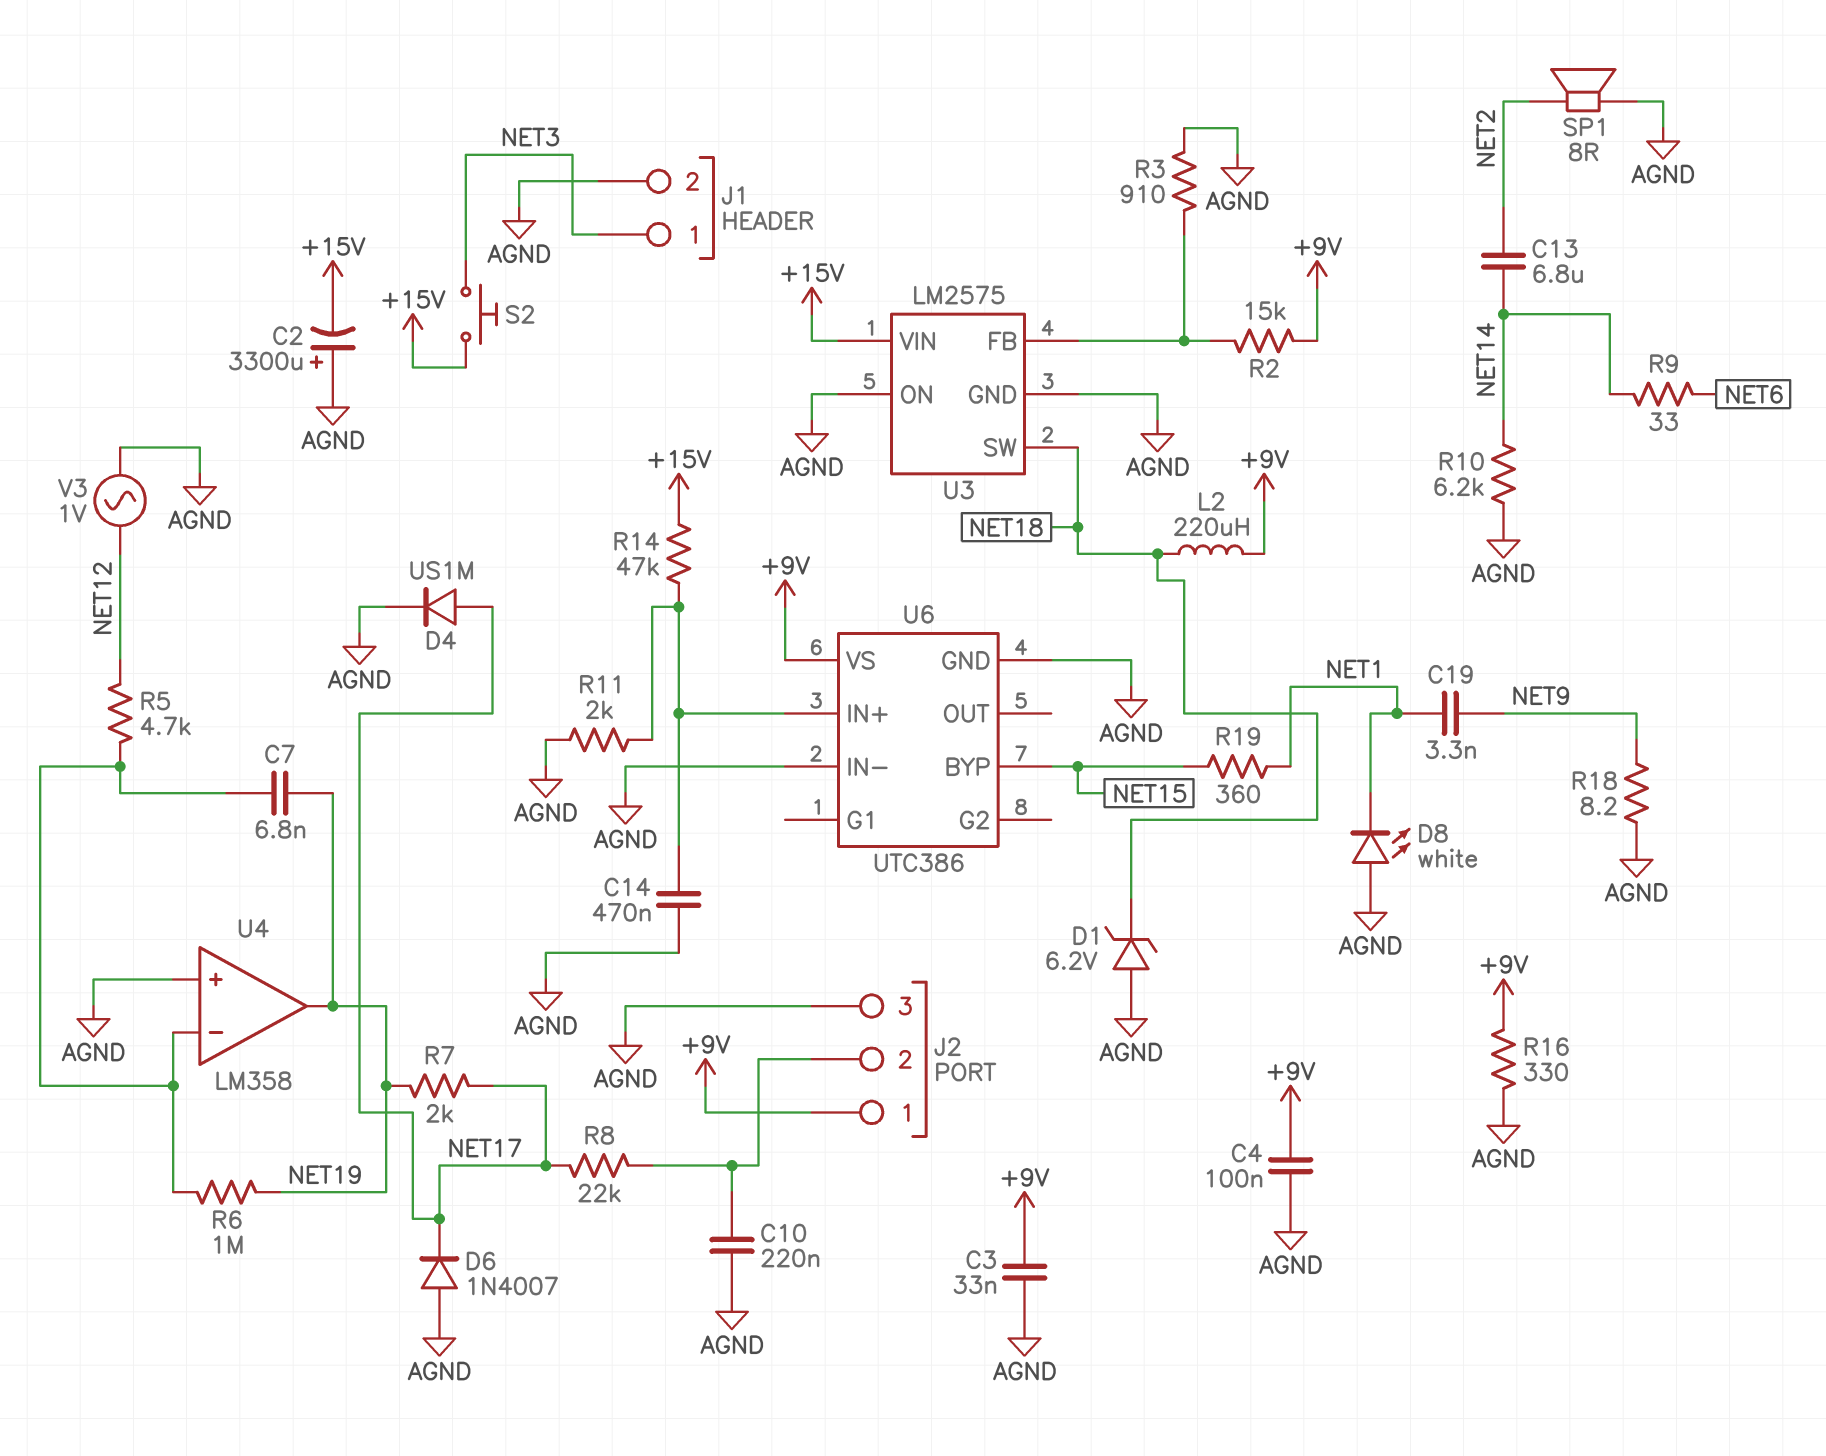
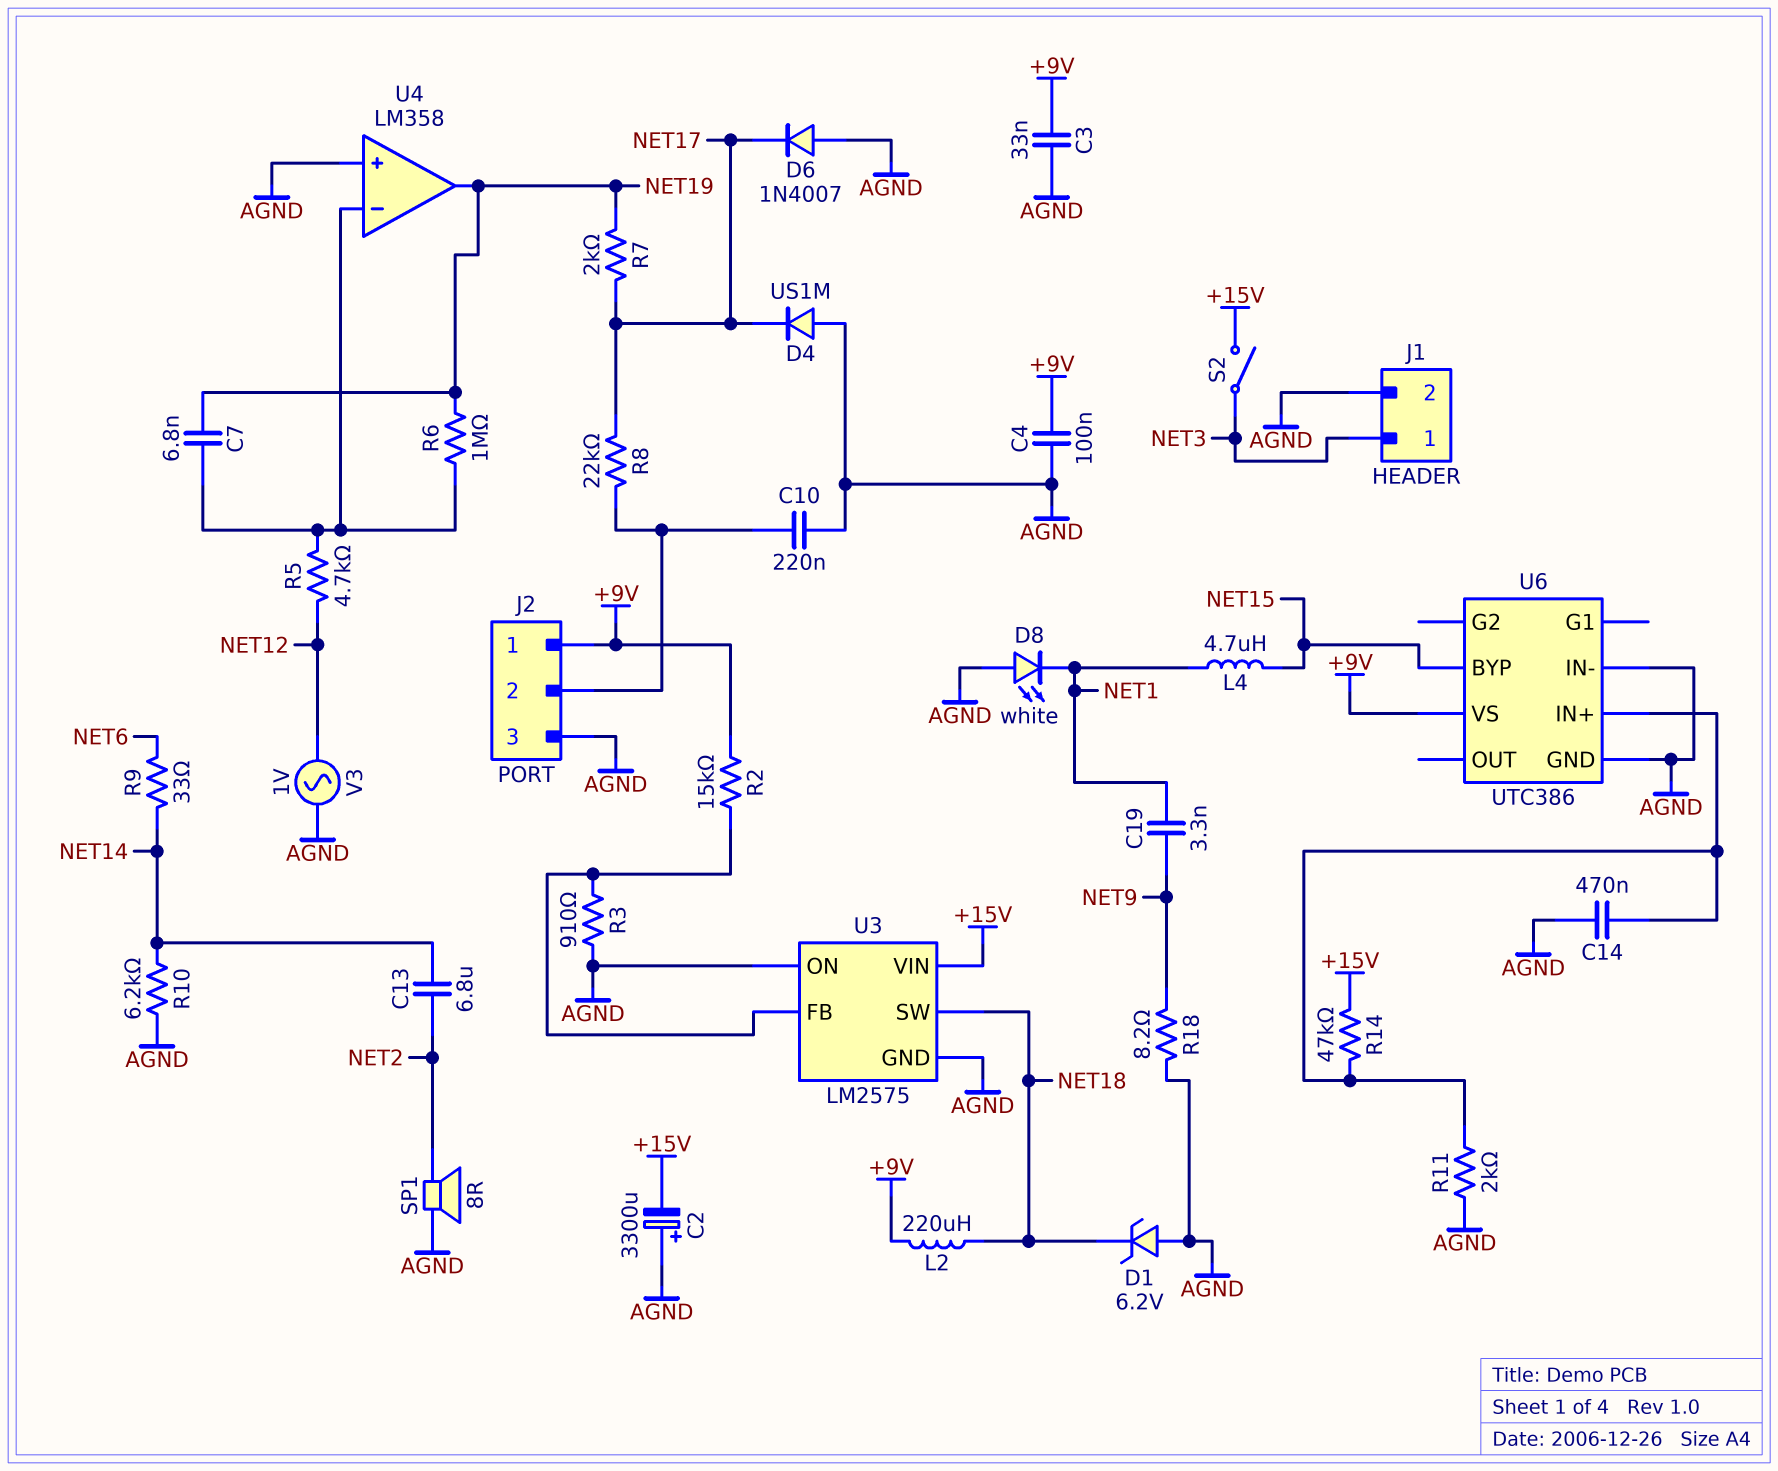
D4: diode US1M (A NET17, K AGND) -> diode US1M (A AGND, K NET17)
L4: none -> 4.7uH (NET1, NET15)
R16: 330 (+9V, AGND) -> none
R19: 360 (NET1, NET15) -> none
S2: button (+15V, NET3) -> switch (+15V, NET3)

